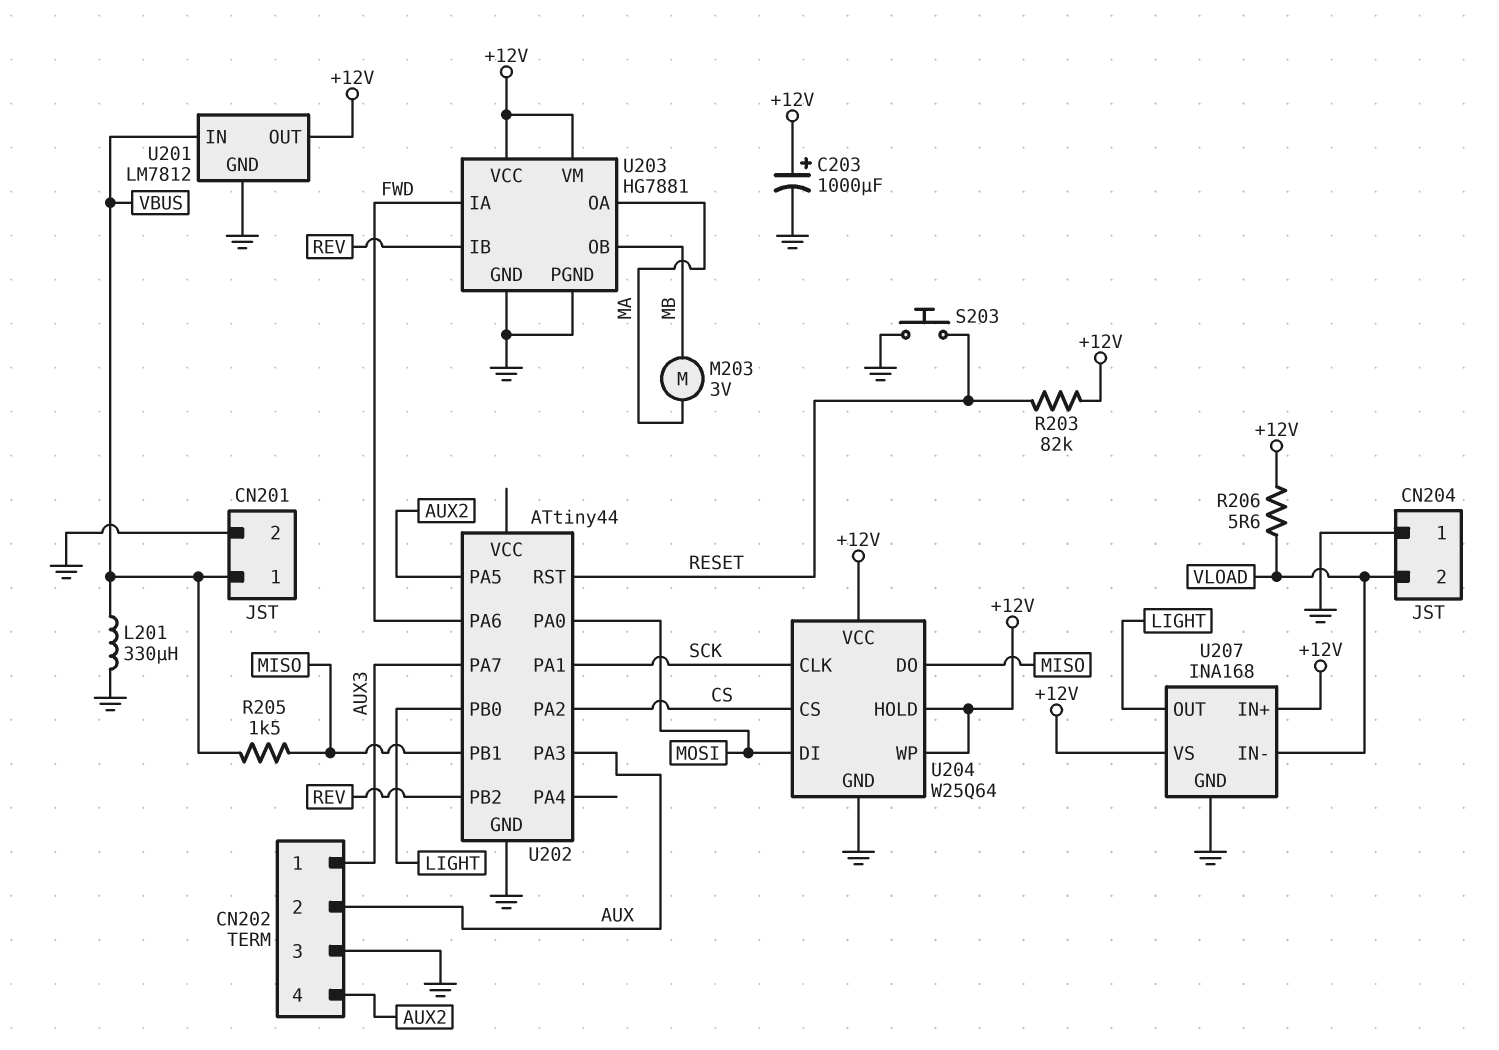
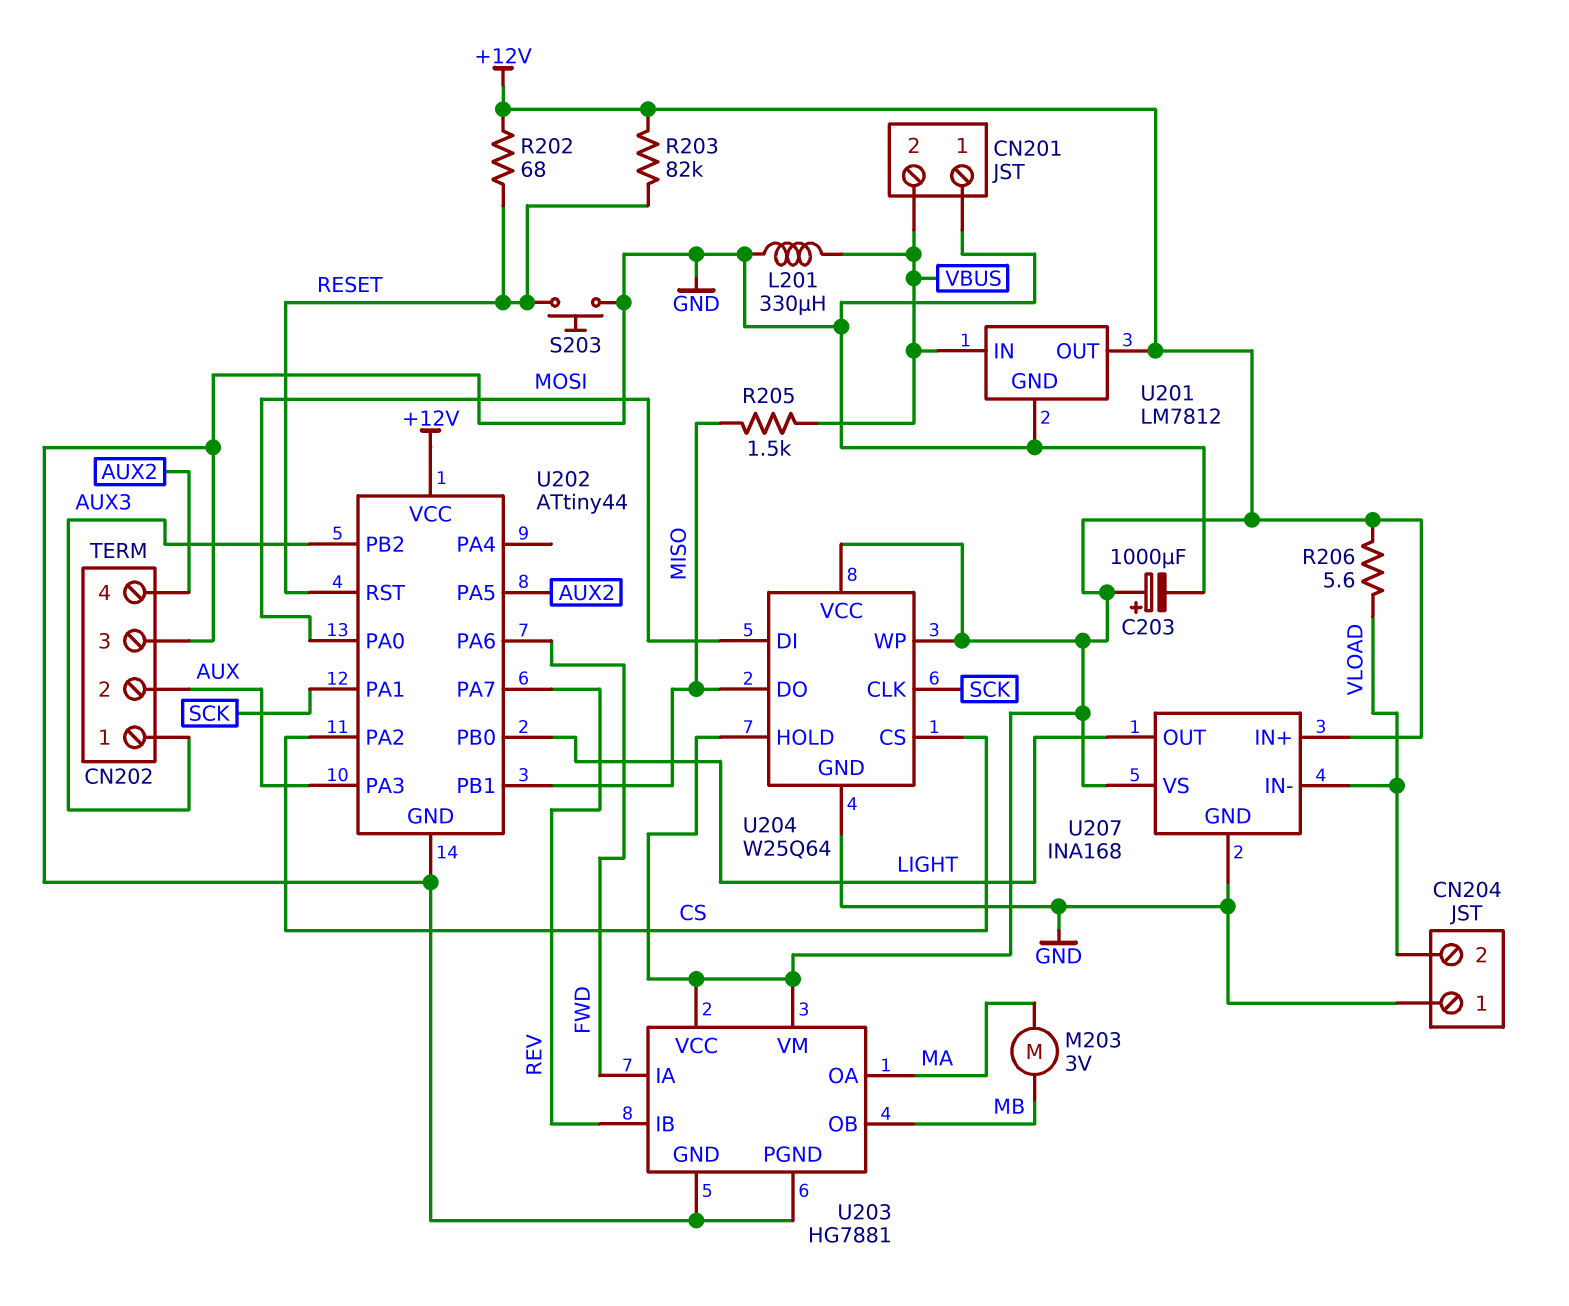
CN201 pin 1: VBUS -> GND
CN201 pin 2: GND -> VBUS
R202: none -> 68 (+12V, RESET)
U202 pin PA7: AUX3 -> REV
U202 pin PB2: REV -> AUX3
U202 pin VCC: none -> +12V

